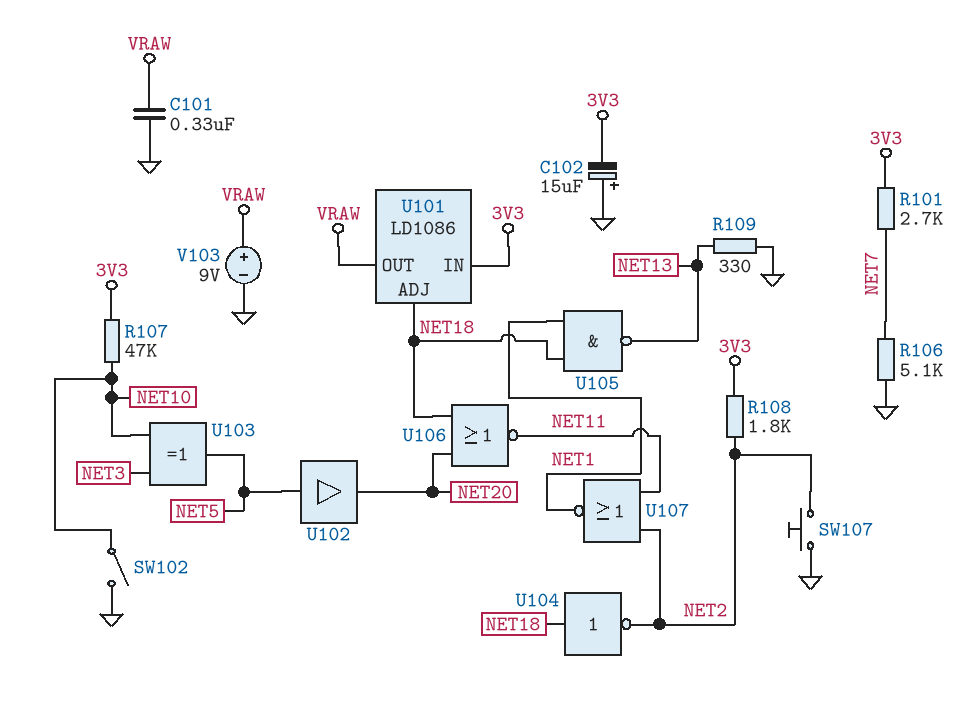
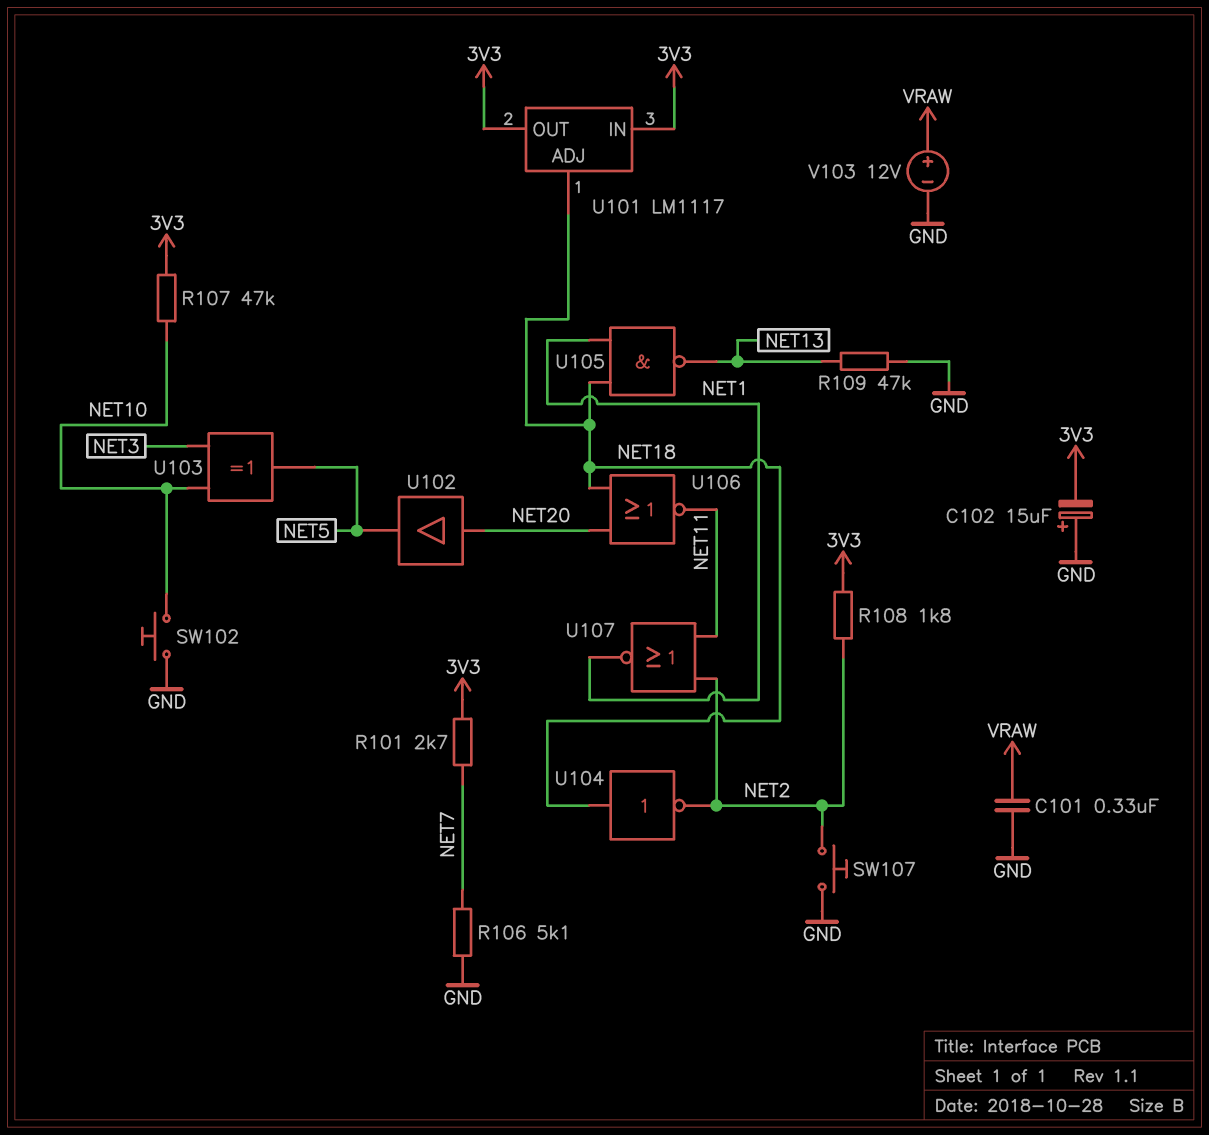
R109: 330 (GND, NET13) -> 47k (GND, NET13)
SW102: switch (GND, NET10) -> button (GND, NET10)
U101: LD1086 -> LM1117
U101 pin OUT: VRAW -> 3V3
U102: buffer (in NET5, out NET20) -> buffer (in NET20, out NET5)
V103: 9V (plus VRAW, minus GND) -> 12V (plus VRAW, minus GND)

